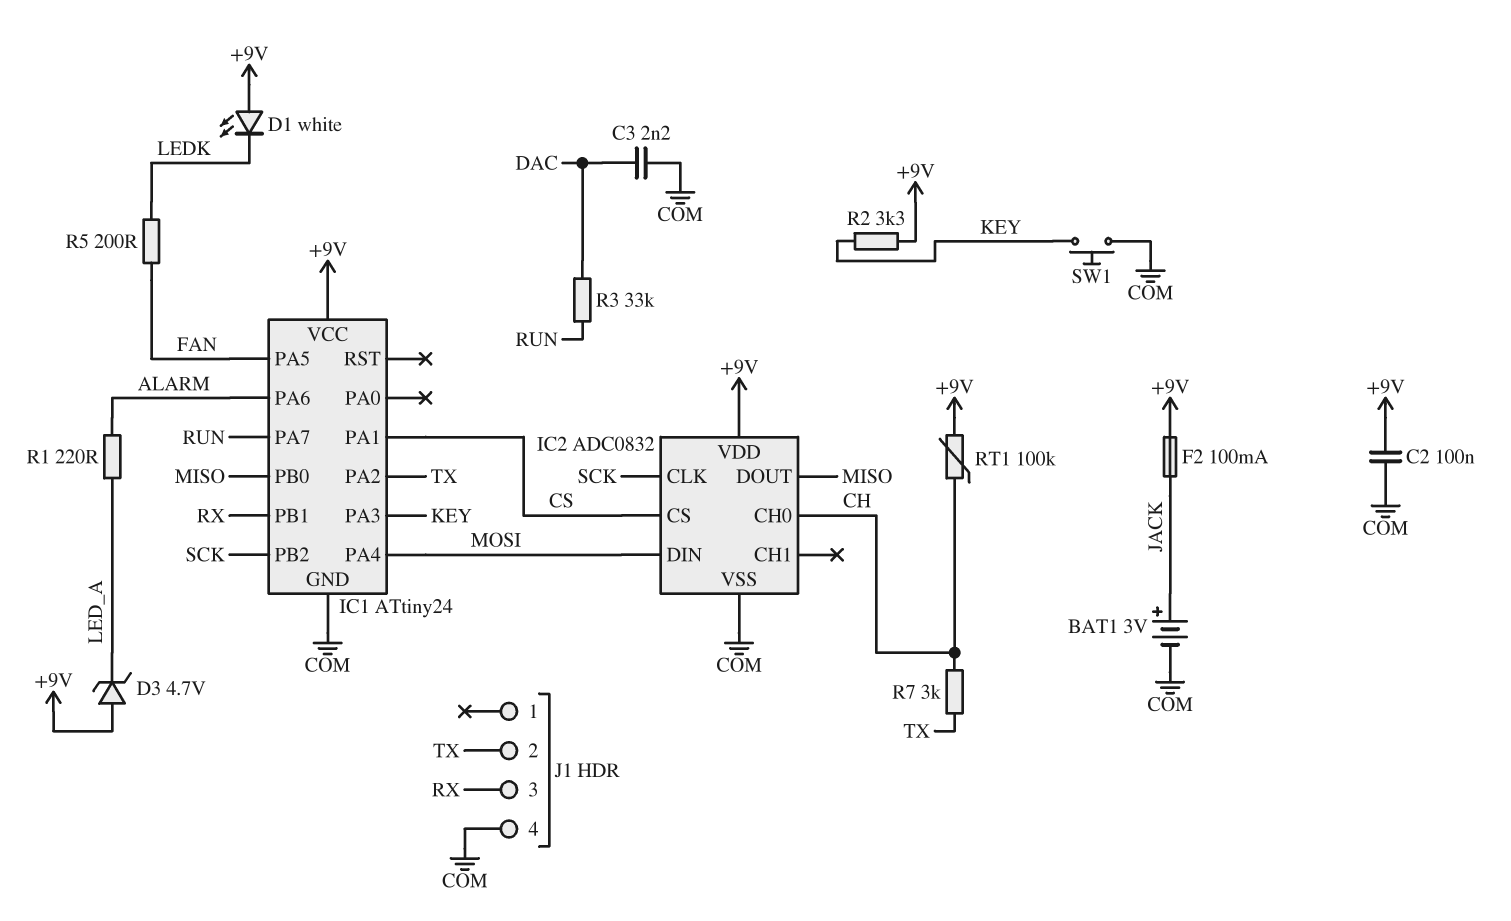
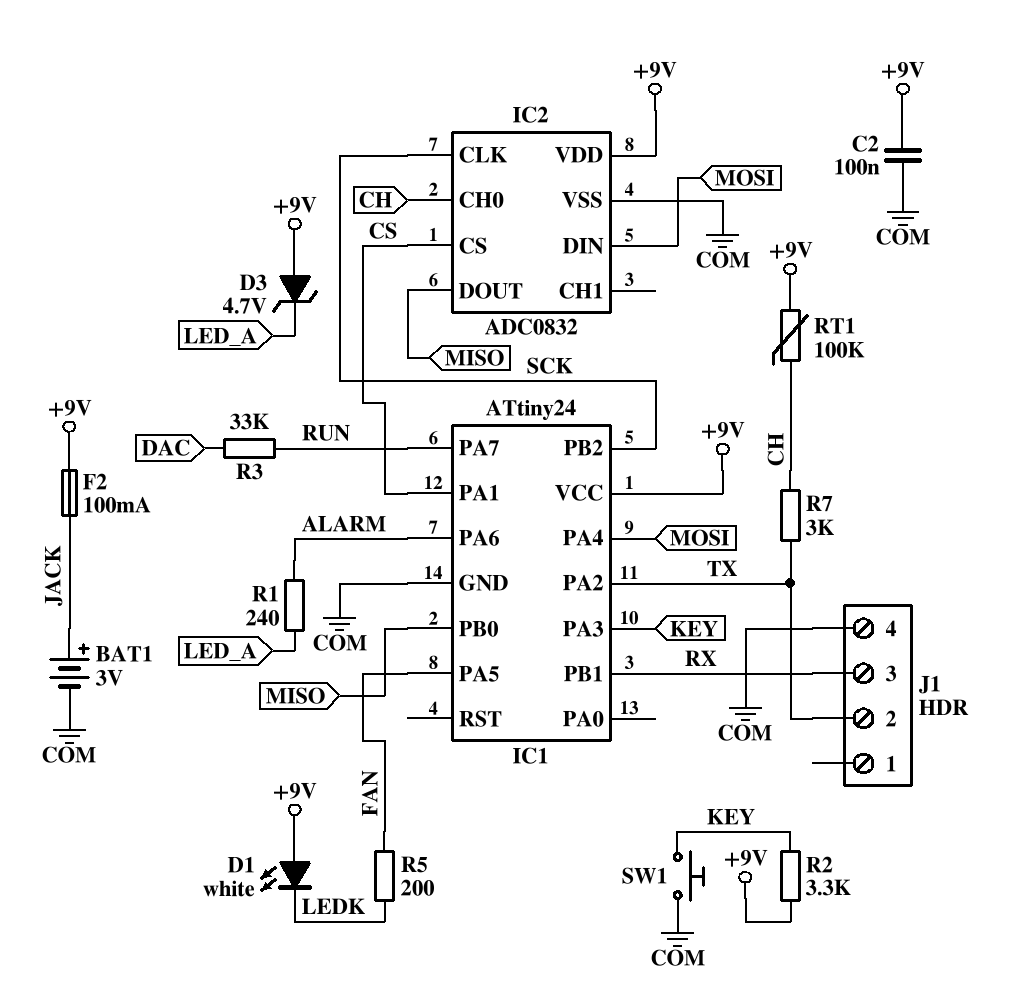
C3: 2.2nF (COM, DAC) -> none
R1: 220 (ALARM, LED_A) -> 240 (ALARM, LED_A)

